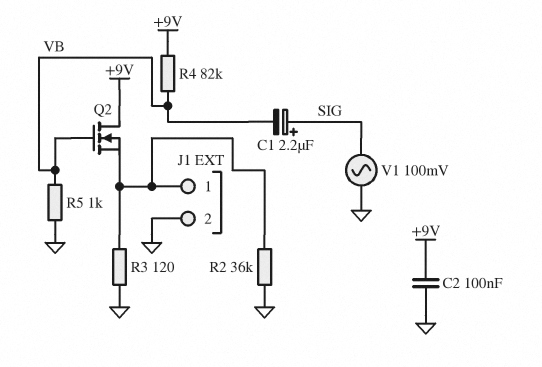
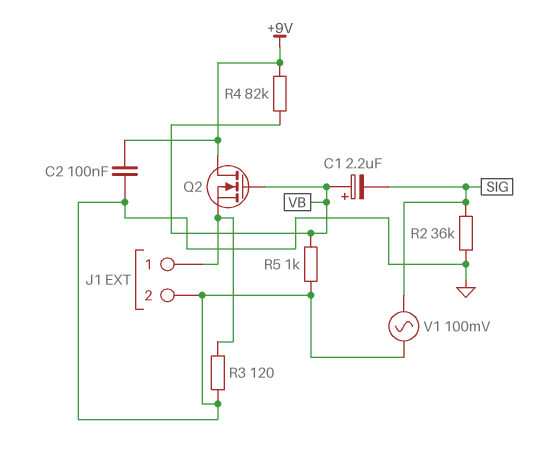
C1: 2.2uF (plus SIG, minus VB) -> 2.2uF (plus VB, minus SIG)
R2: 36k (GND, J1/1) -> 36k (GND, SIG)

